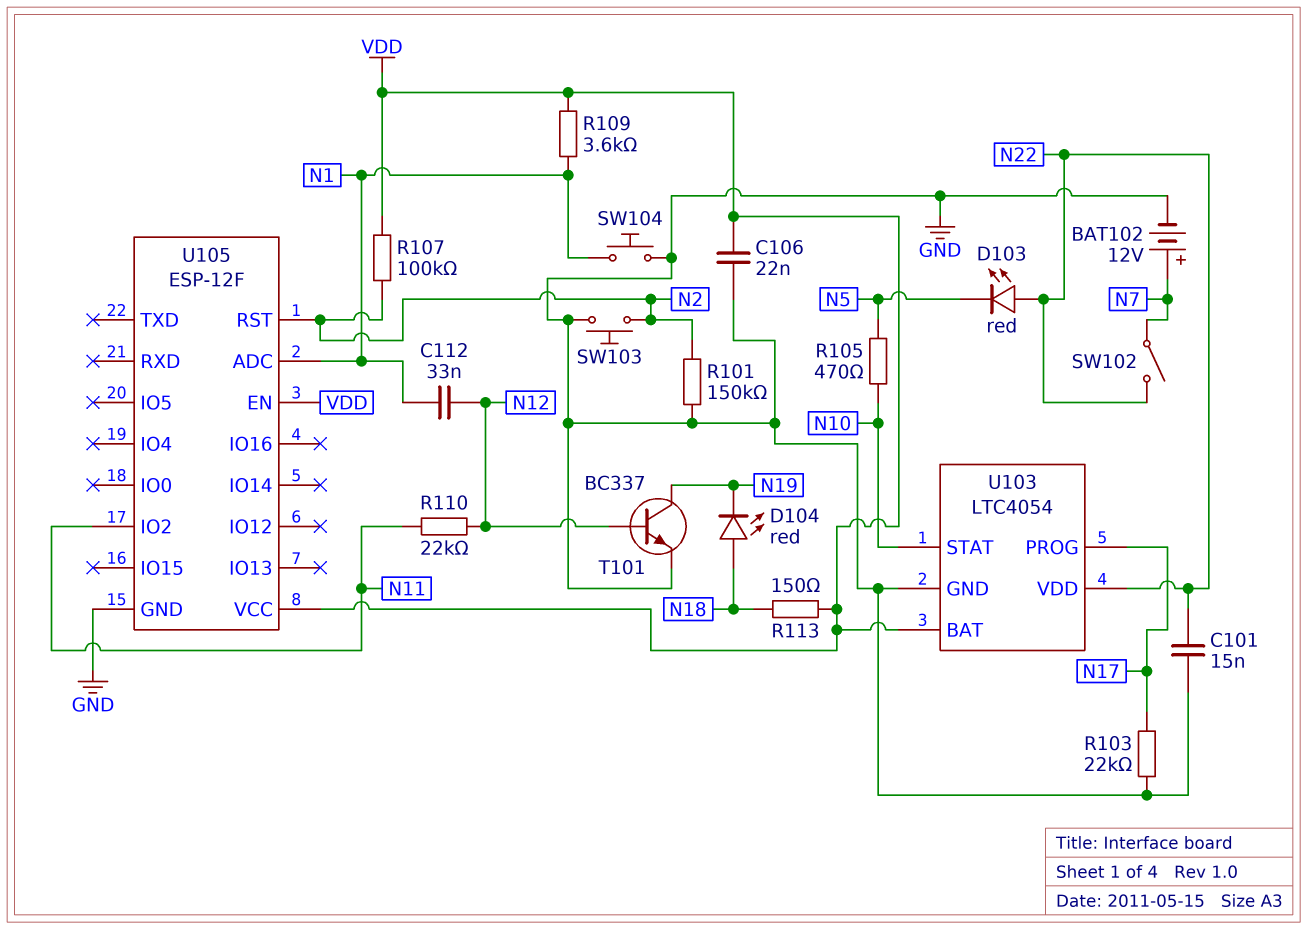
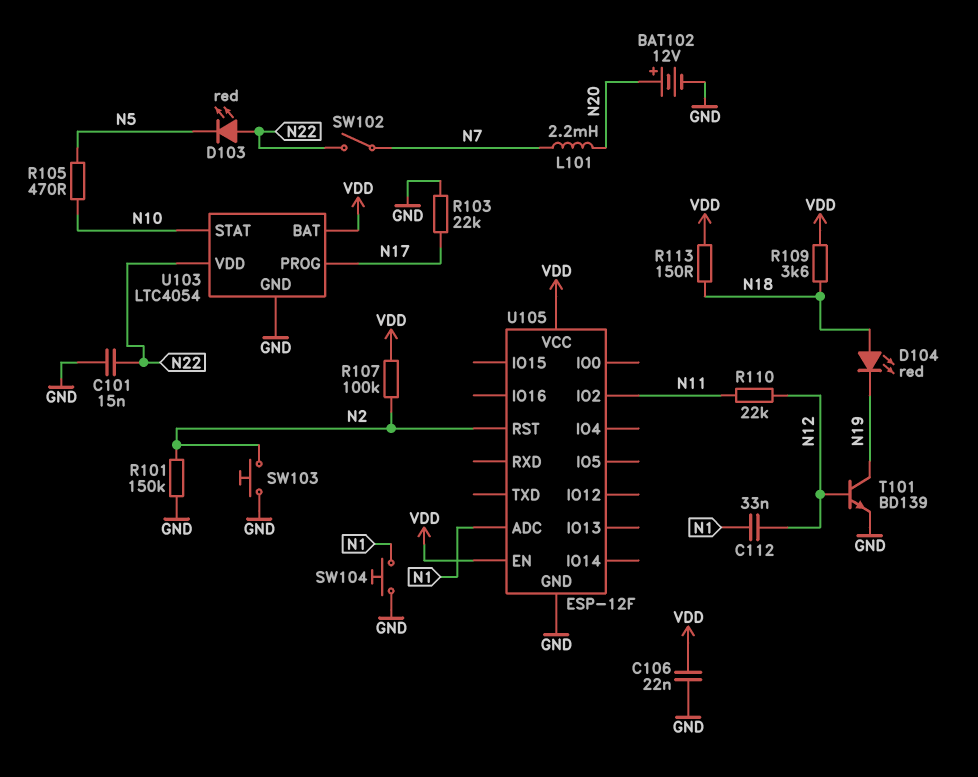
BAT102: 12V (plus N7, minus GND) -> 12V (plus N20, minus GND)
L101: none -> 2.2mH (N7, N20)
R109: 3.6k (N1, VDD) -> 3.6k (N18, VDD)
T101: NPN BC337 (B N12, C N19, E GND) -> NPN BD139 (B N12, C N19, E GND)

